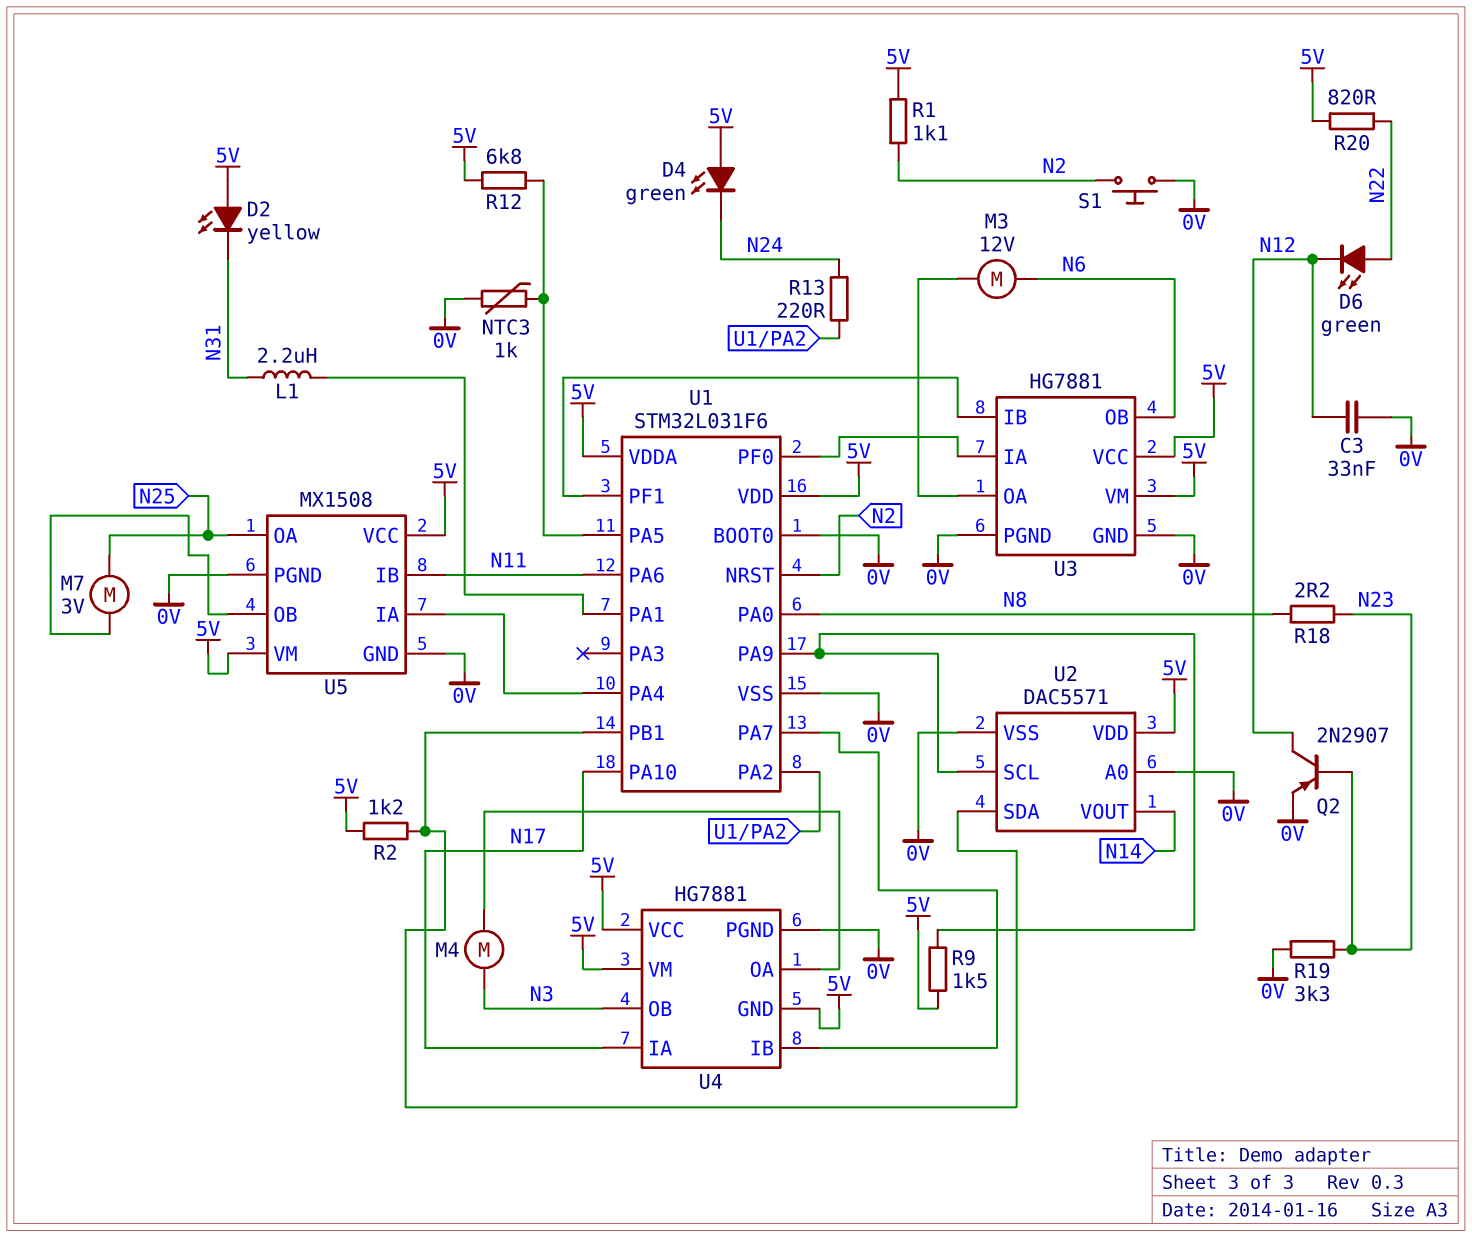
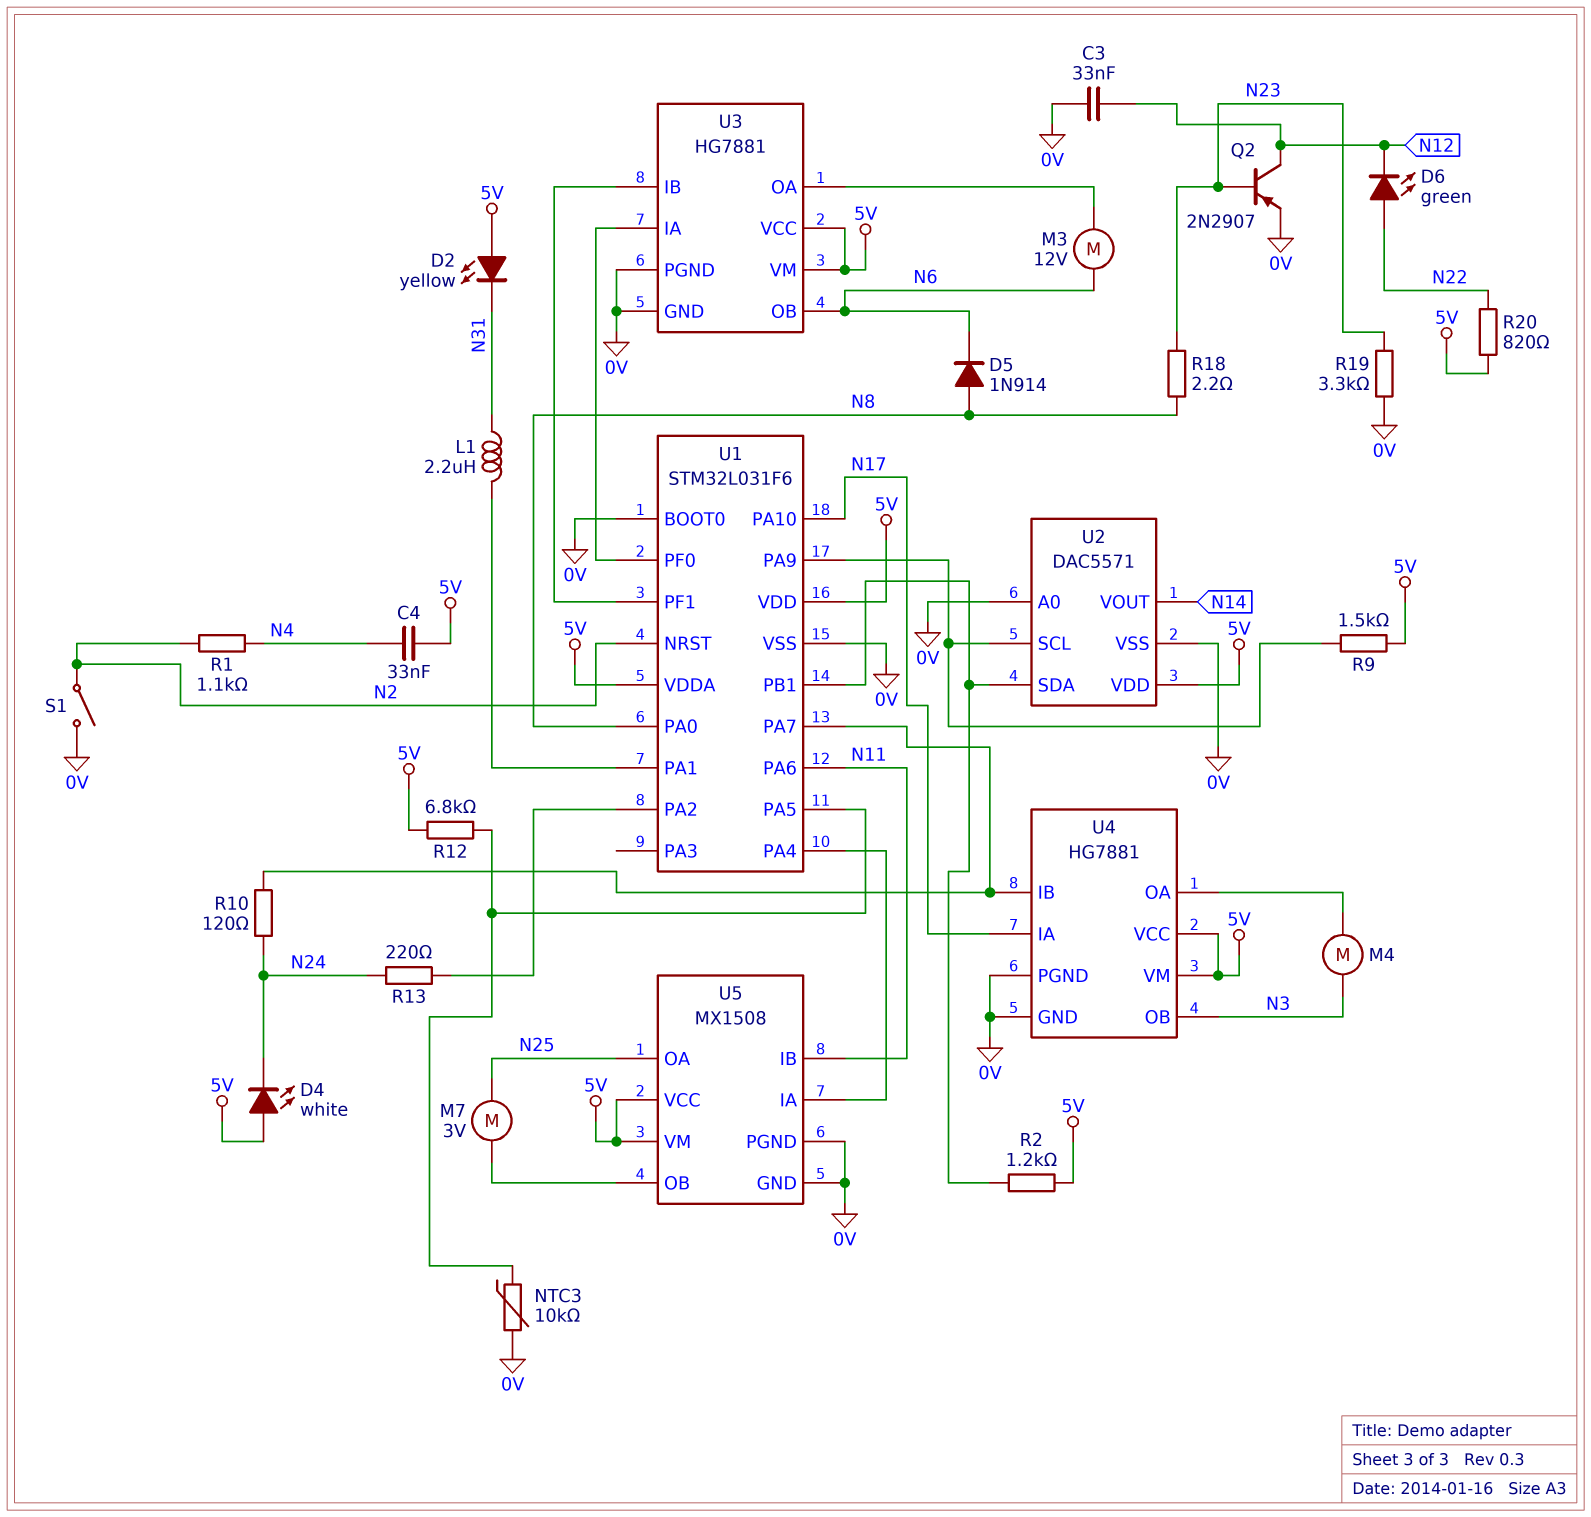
C4: none -> 33nF (5V, N4)
D4: LED green (A 5V, K N24) -> LED white (A 5V, K N24)
D5: none -> diode 1N914 (A N8, K N6)
NTC3: 1k (0V, U1/PA5) -> 10k (0V, U1/PA5)
R1: 1.1k (5V, N2) -> 1.1k (N2, N4)
R10: none -> 120 (N24, U1/PA7)
S1: button (0V, N2) -> switch (0V, N2)
U4 pin GND: 5V -> 0V

